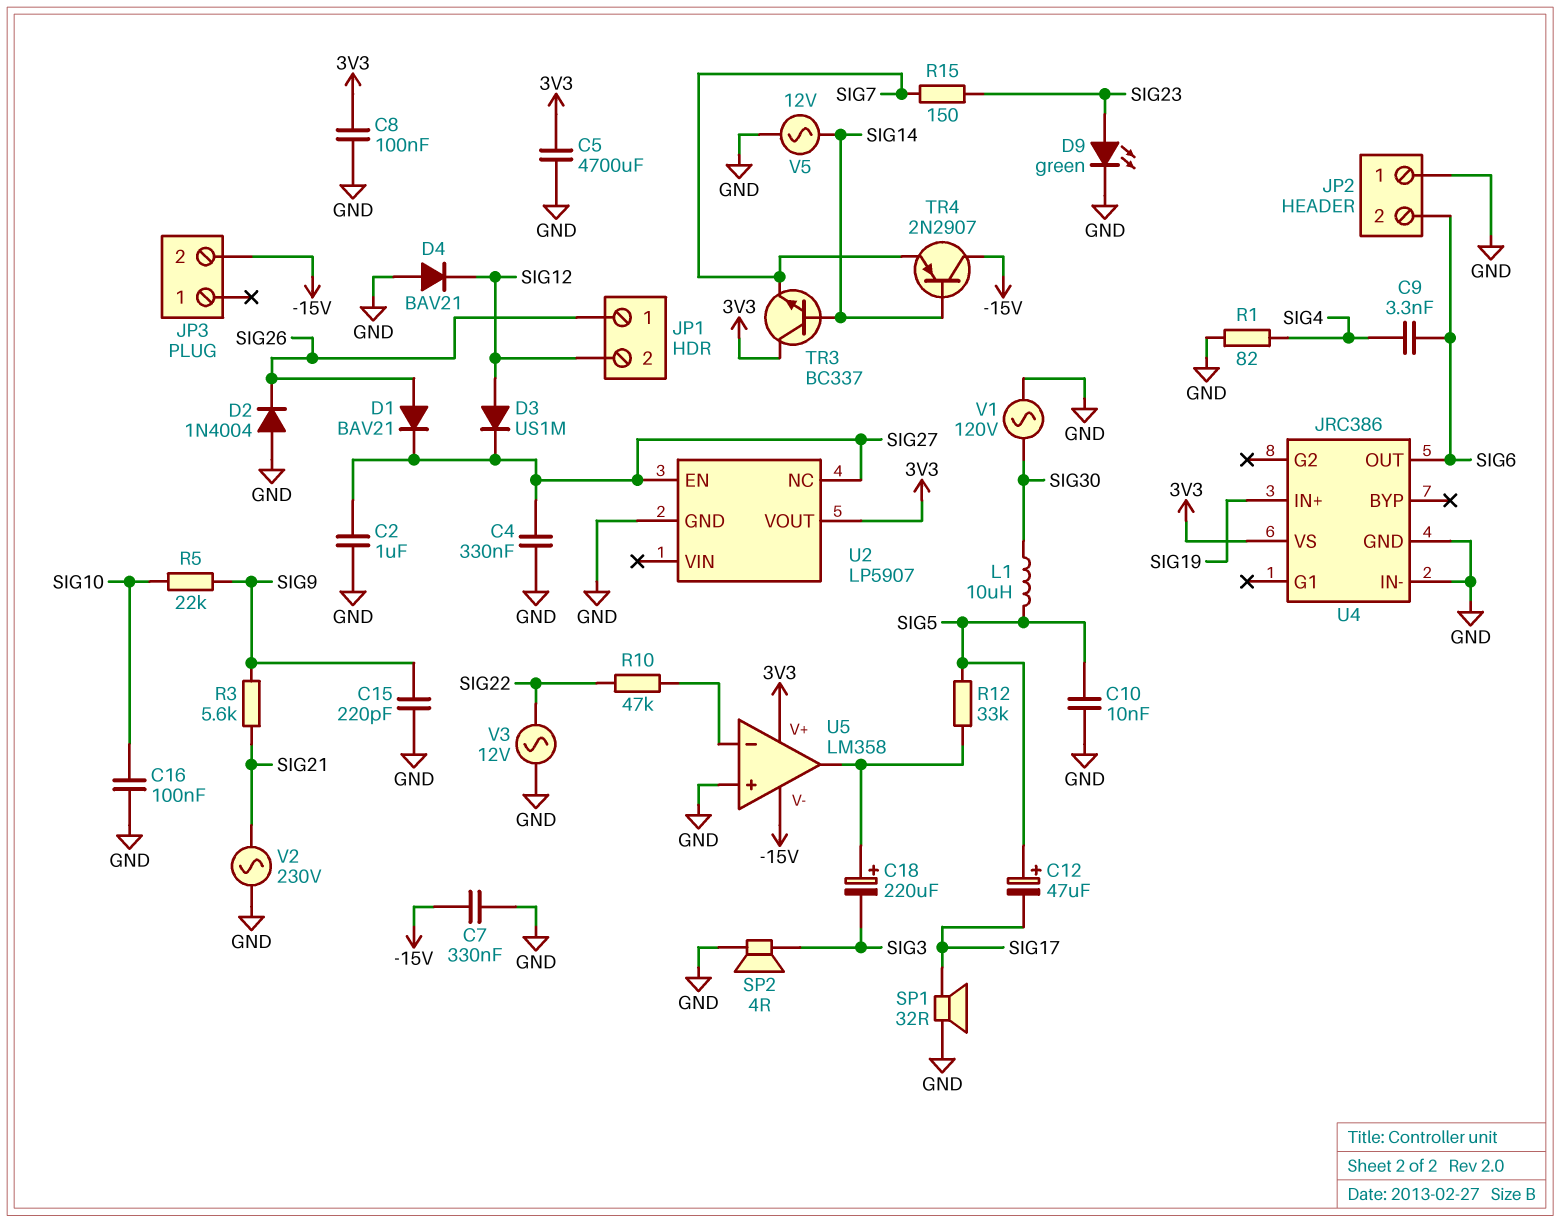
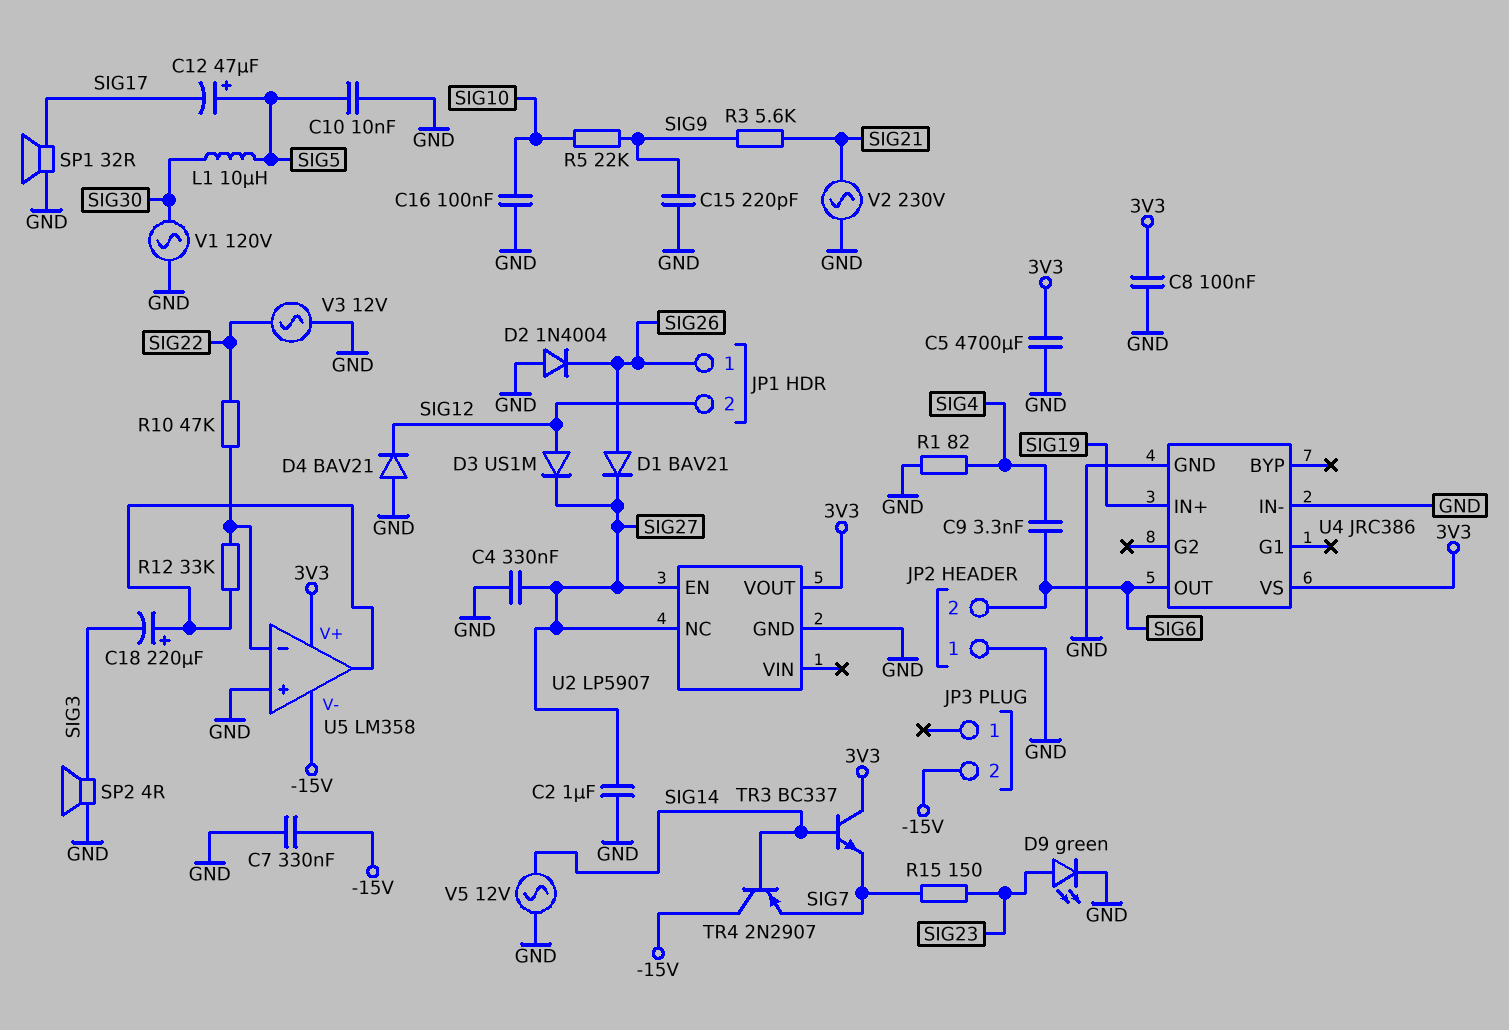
R12: 33k (SIG5, U5/out) -> 33k (U5/in-, U5/out)

